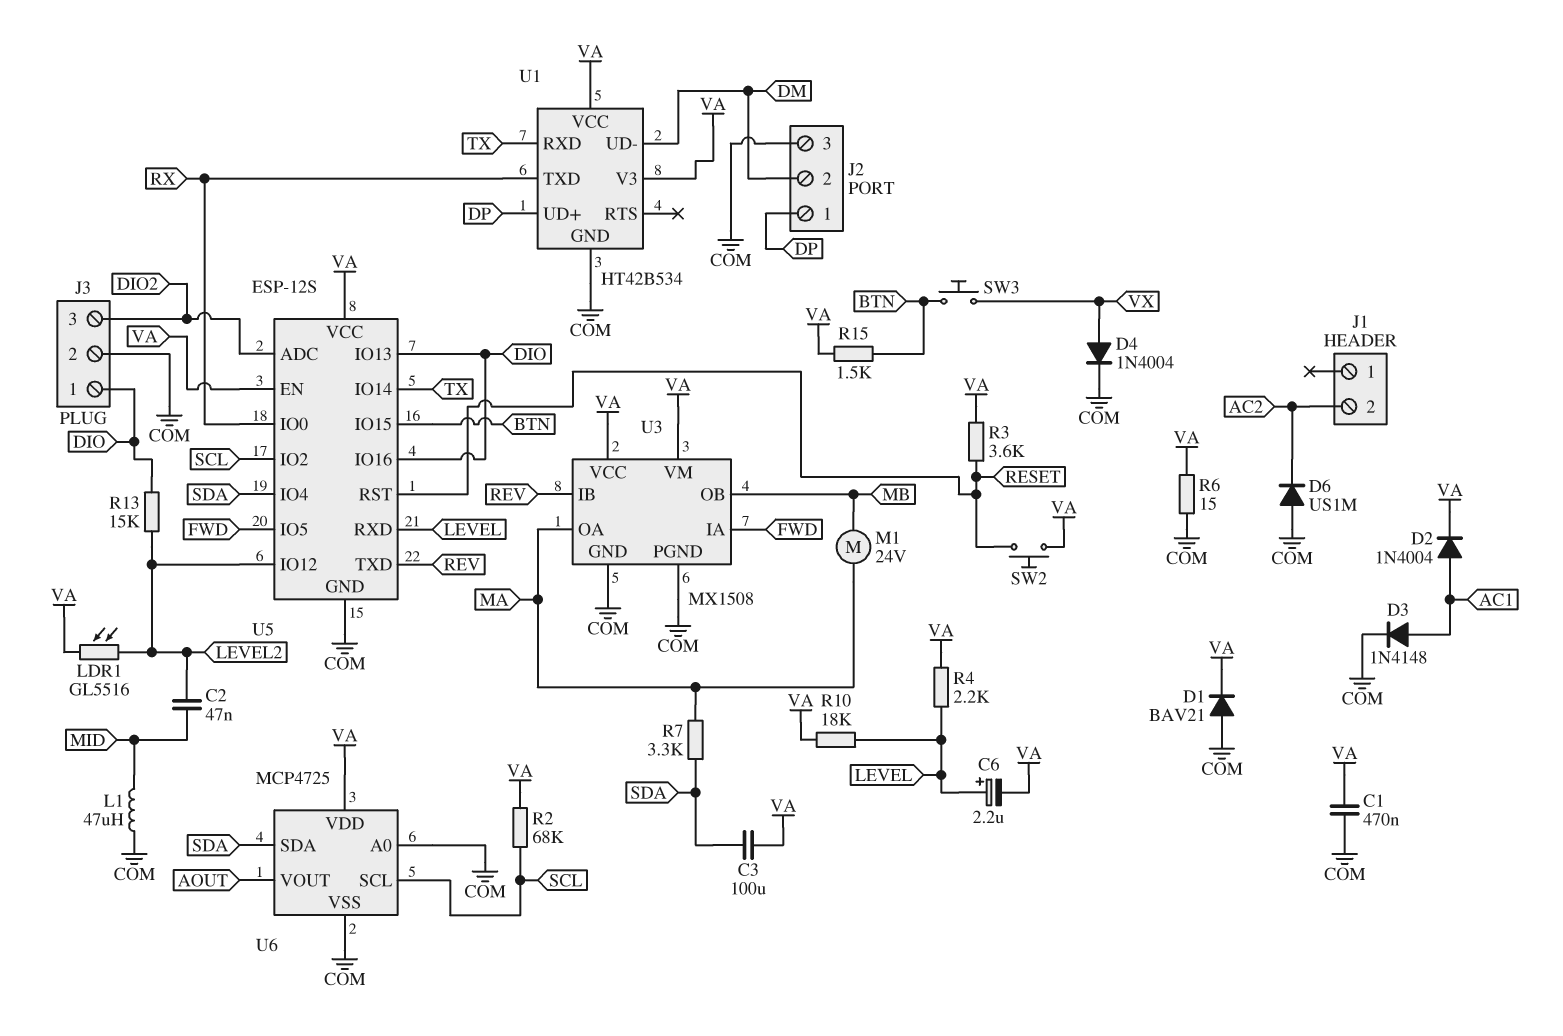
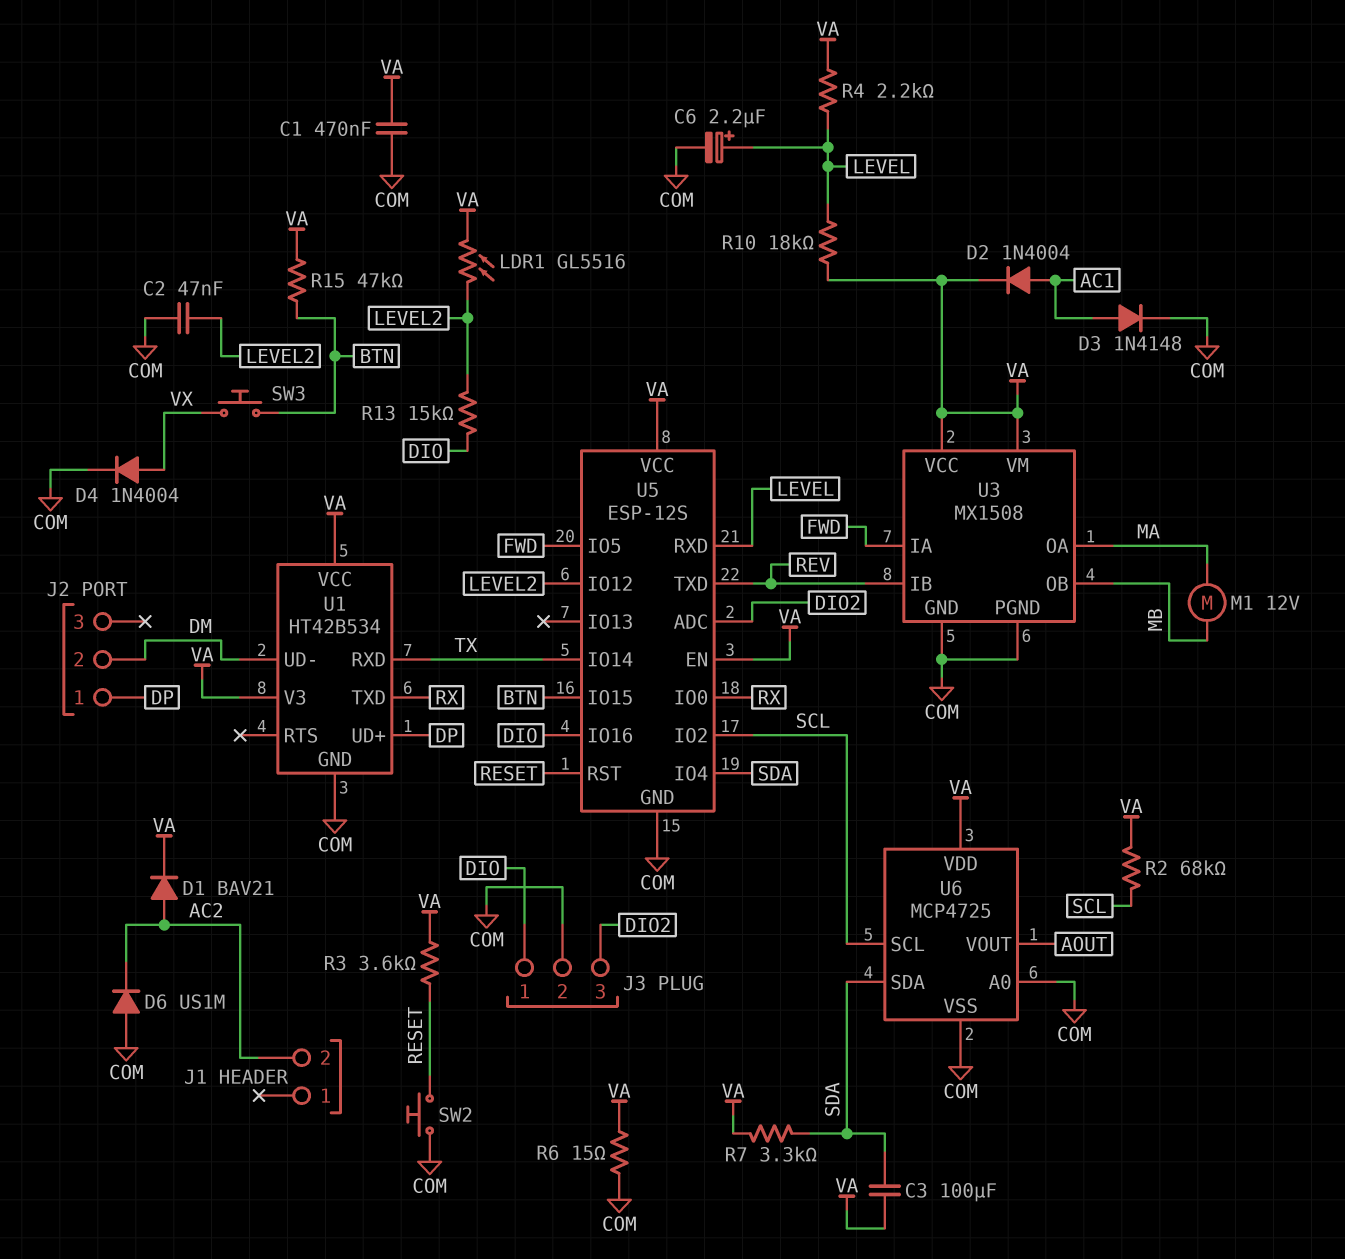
C2: 47nF (LEVEL2, MID) -> 47nF (COM, LEVEL2)
C6: 2.2uF (plus LEVEL, minus VA) -> 2.2uF (plus LEVEL, minus COM)
D1: diode BAV21 (A COM, K VA) -> diode BAV21 (A AC2, K VA)
J2 pin 3: COM -> none
L1: 47uH (COM, MID) -> none
M1: motor 24V (MA, MB) -> motor 12V (MA, MB)
R7: 3.3k (MA, SDA) -> 3.3k (SDA, VA)
R15: 1.5k (BTN, VA) -> 47k (BTN, VA)
SW2: button (RESET, VA) -> button (COM, RESET)
U5 pin IO13: DIO -> none

